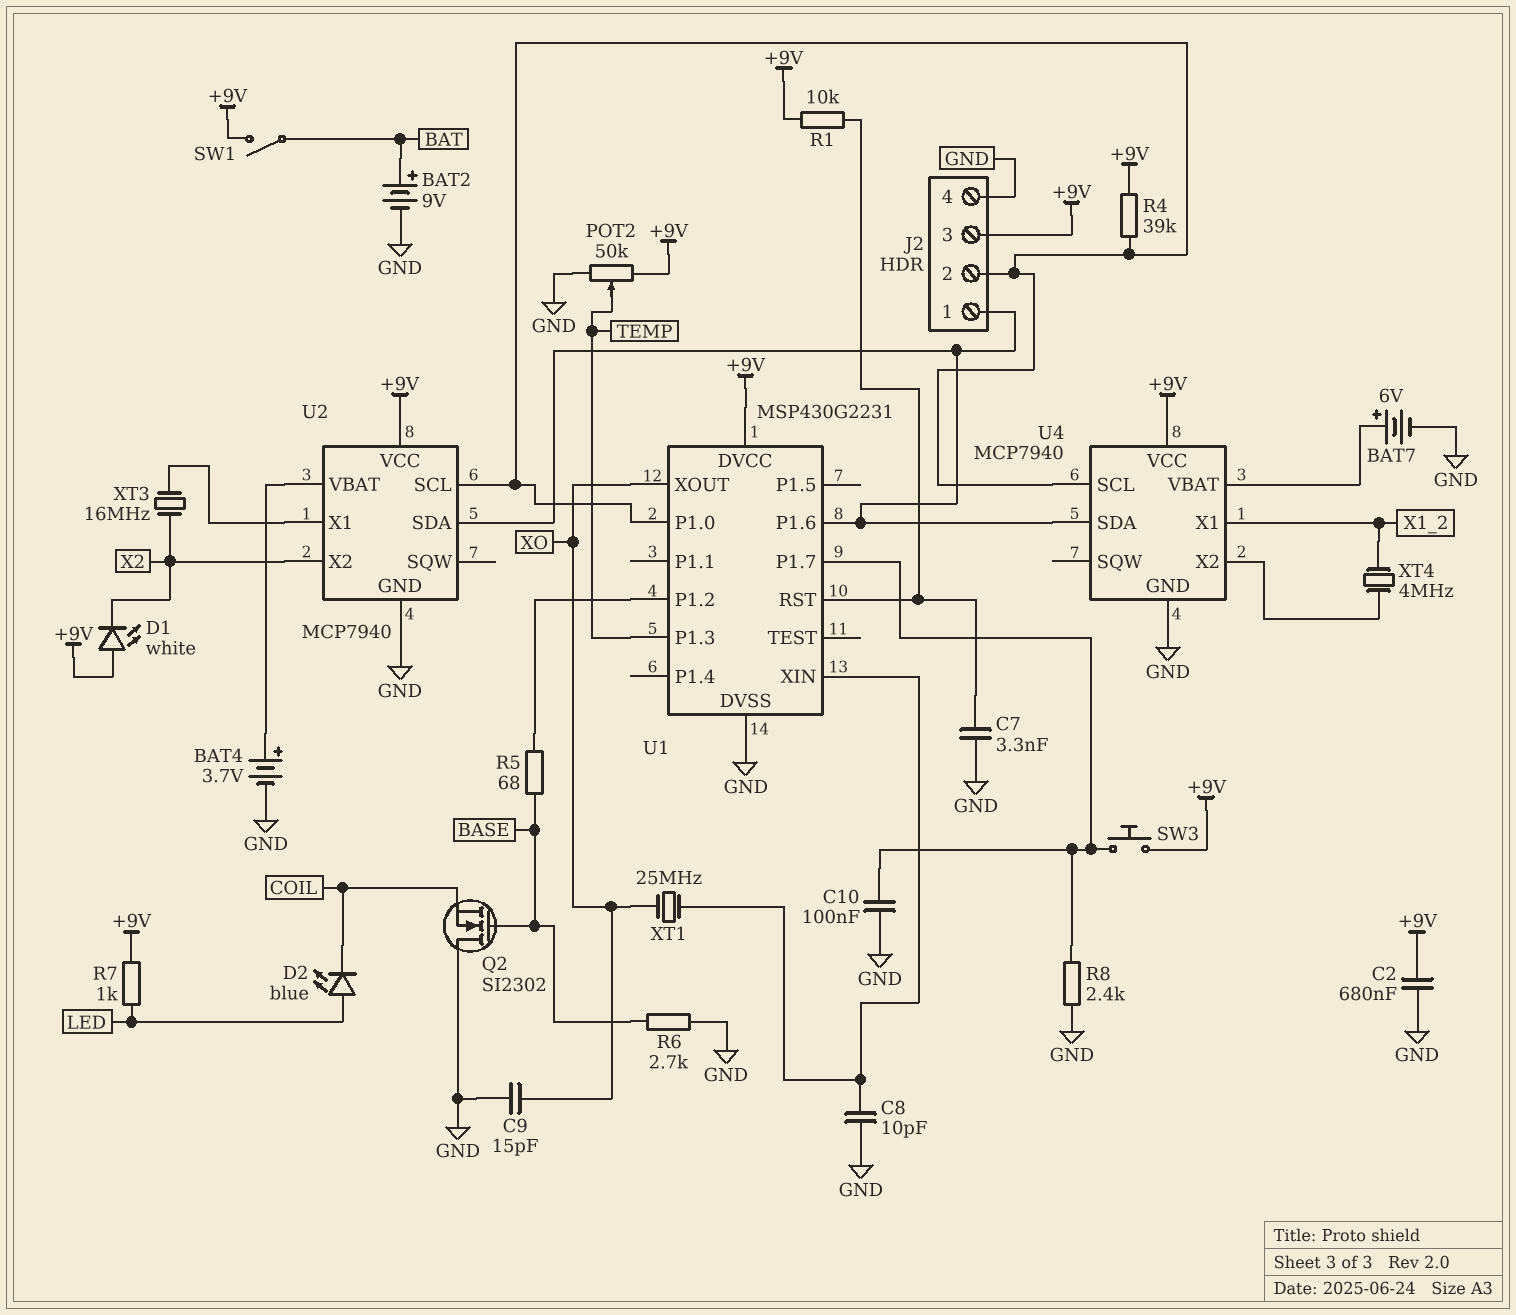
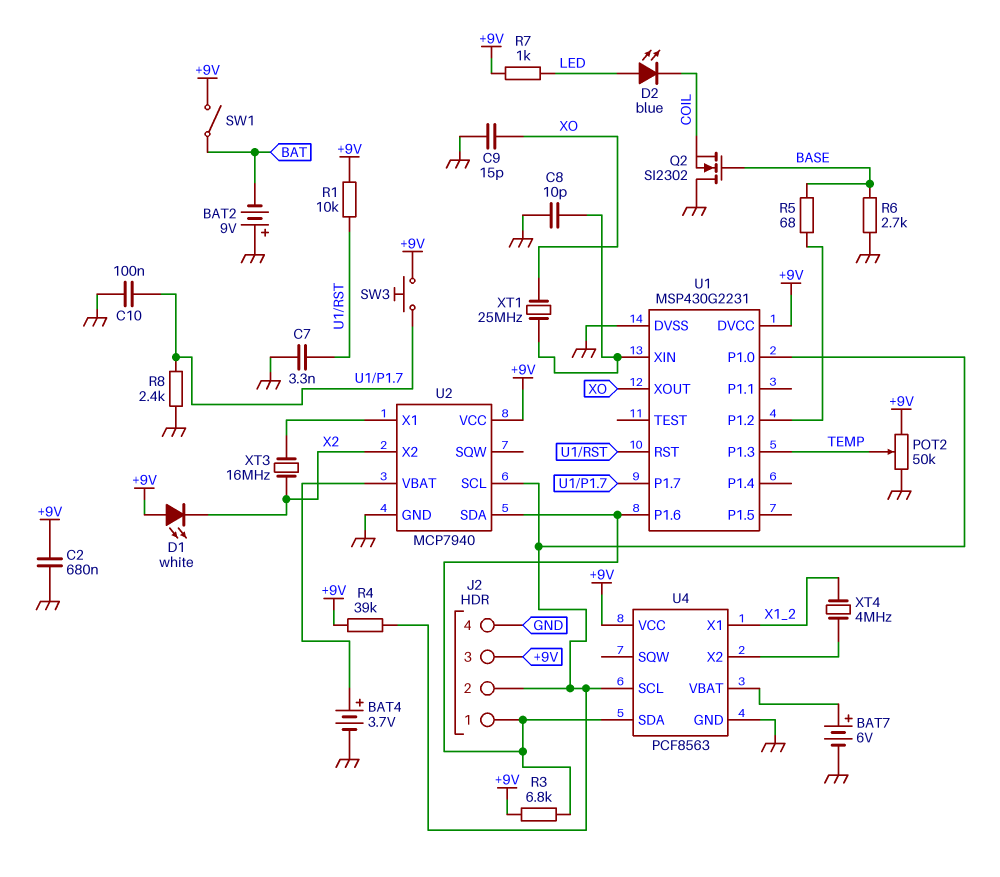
BAT2: 9V (plus BAT, minus GND) -> 9V (plus GND, minus BAT)
R3: none -> 6.8k (+9V, J2/1)
U4: MCP7940 -> PCF8563

